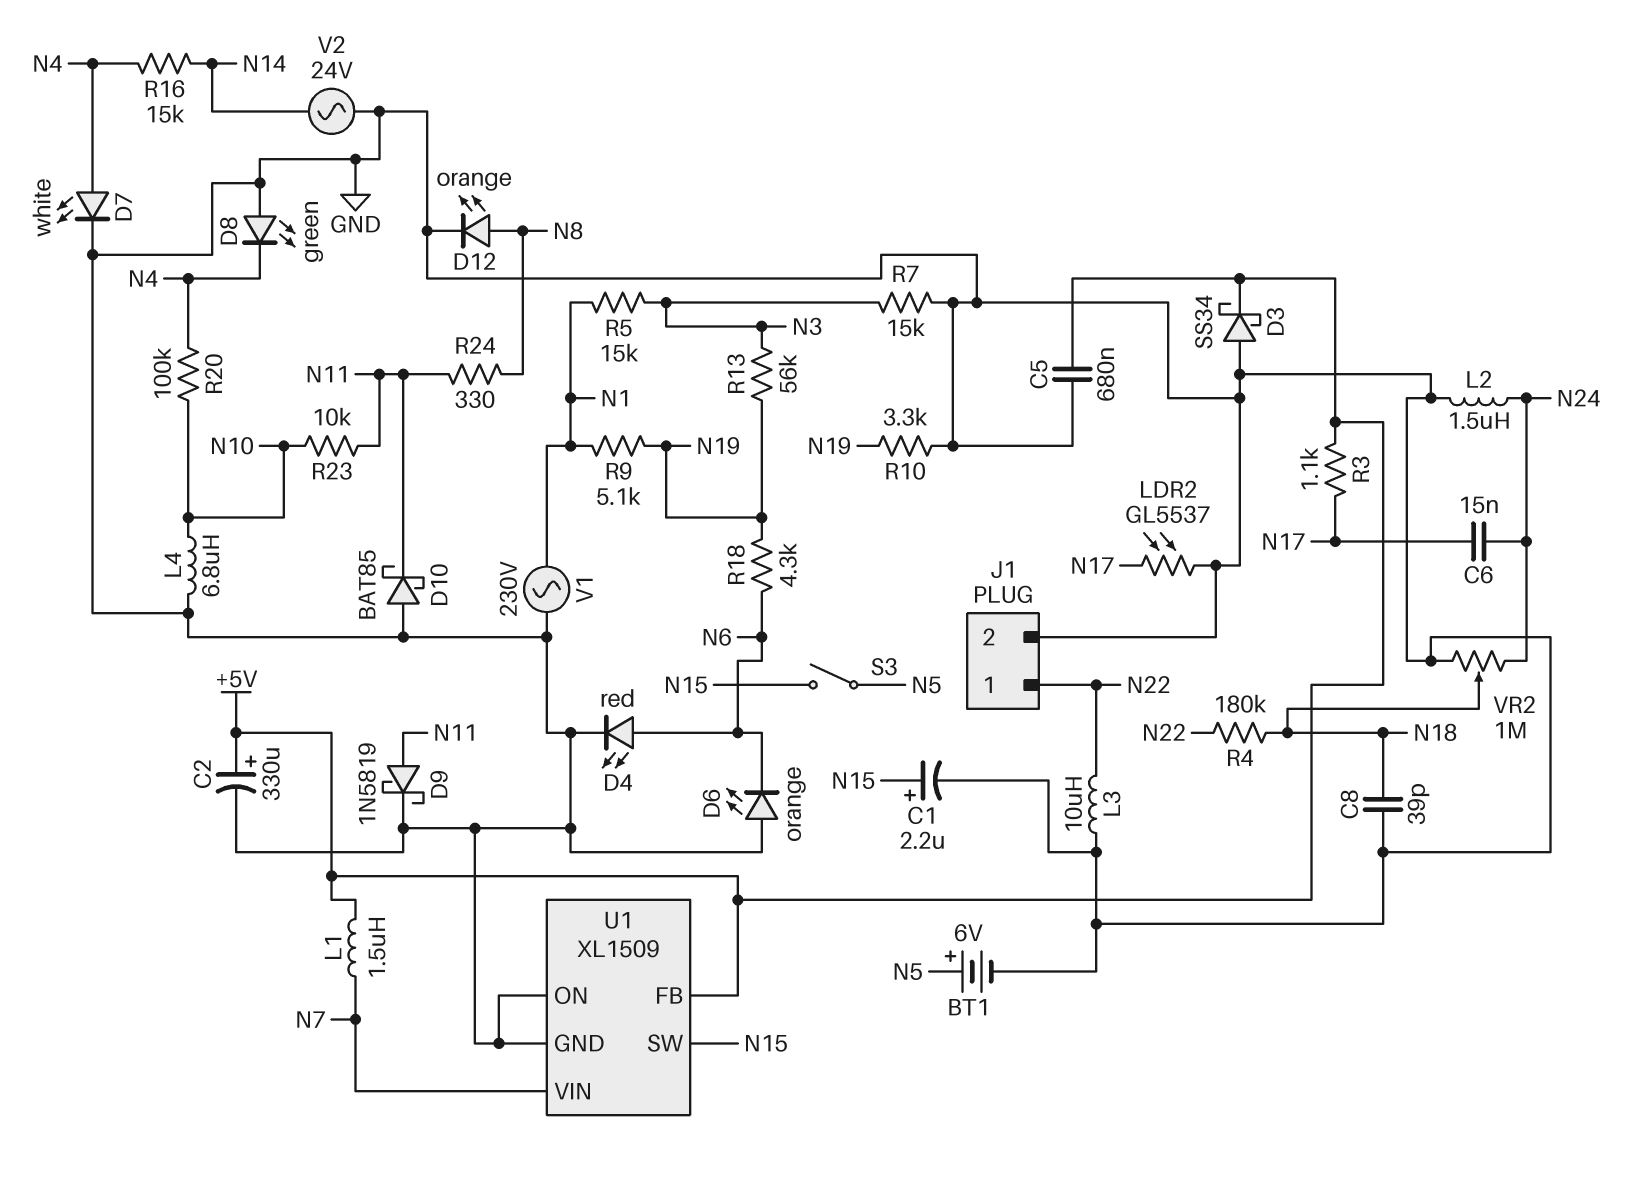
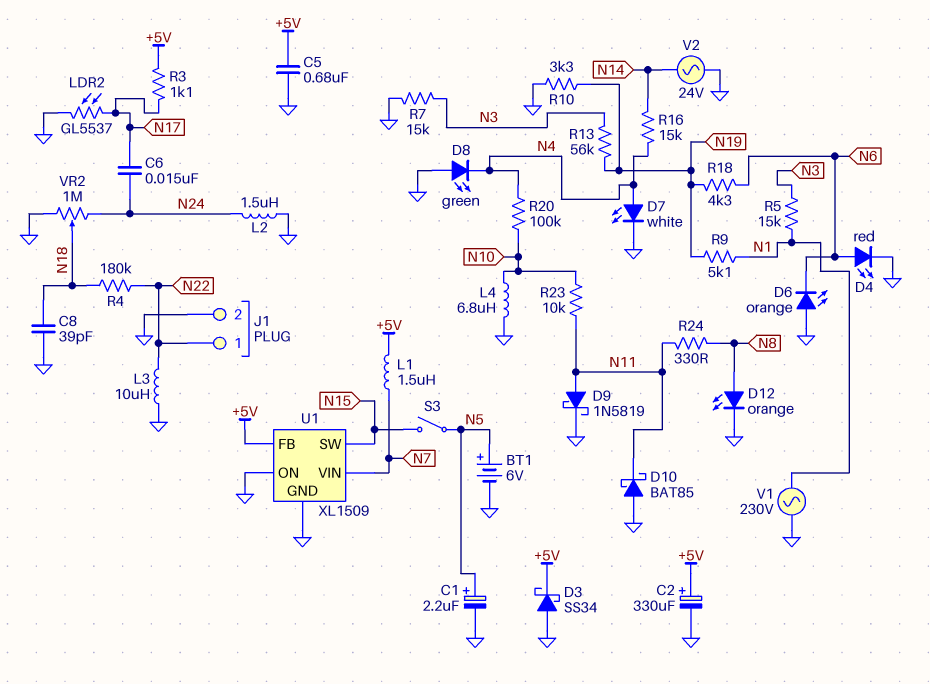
C1: 2.2uF (plus N15, minus GND) -> 2.2uF (plus N5, minus GND)

